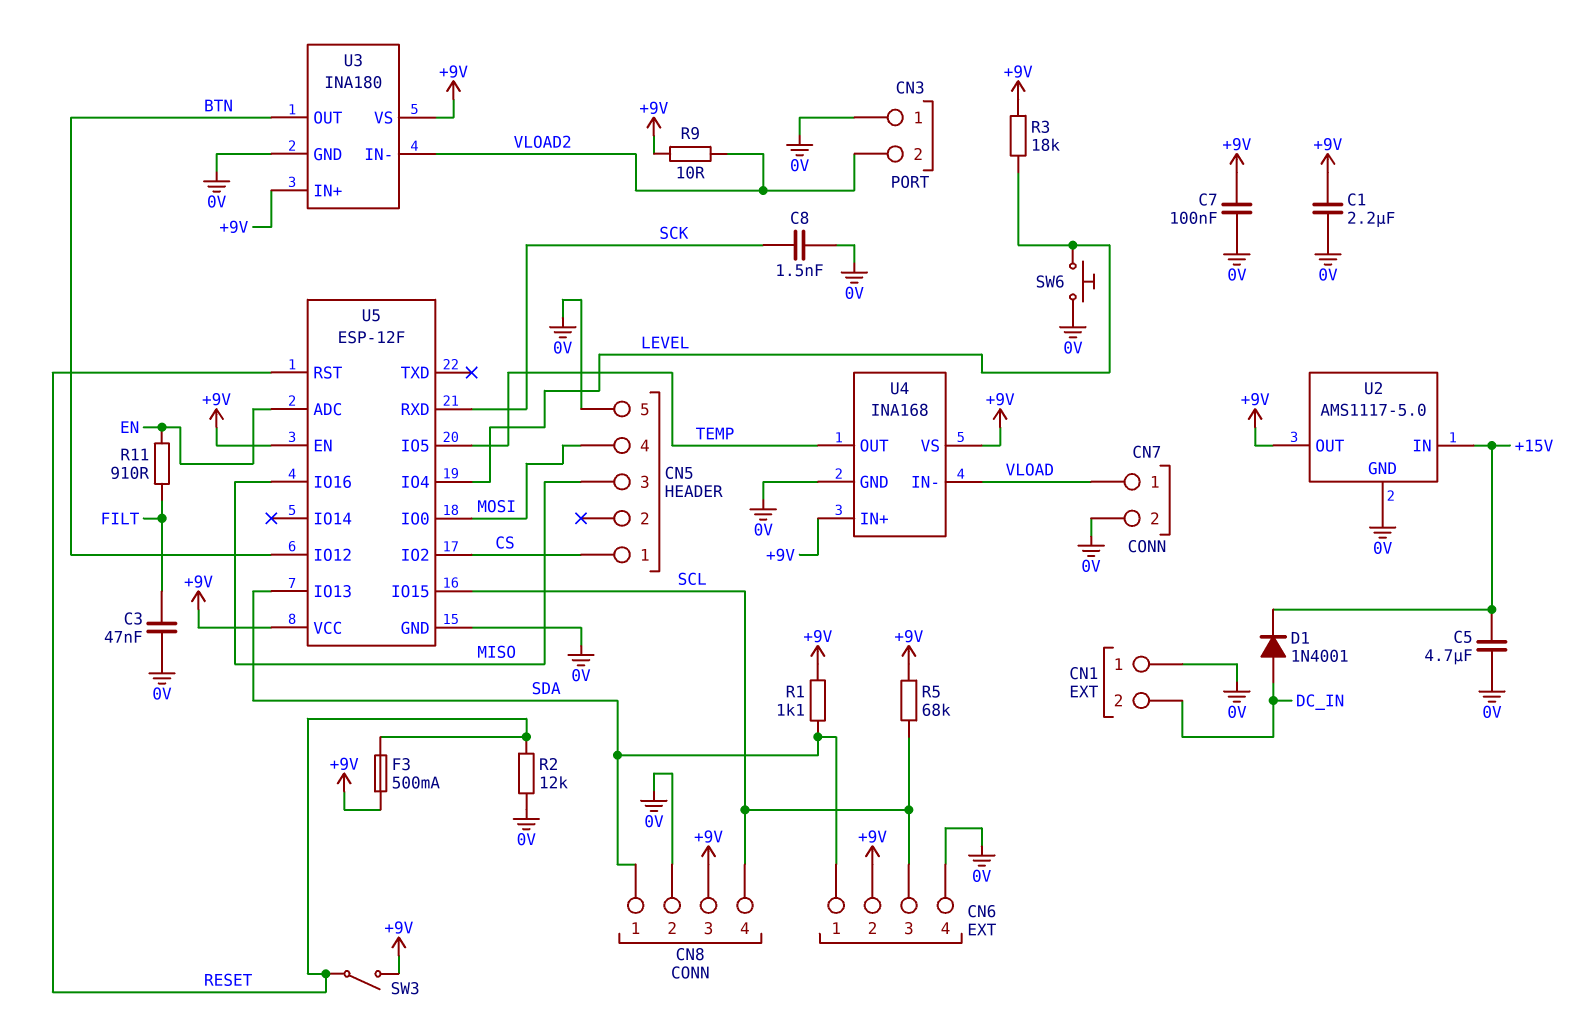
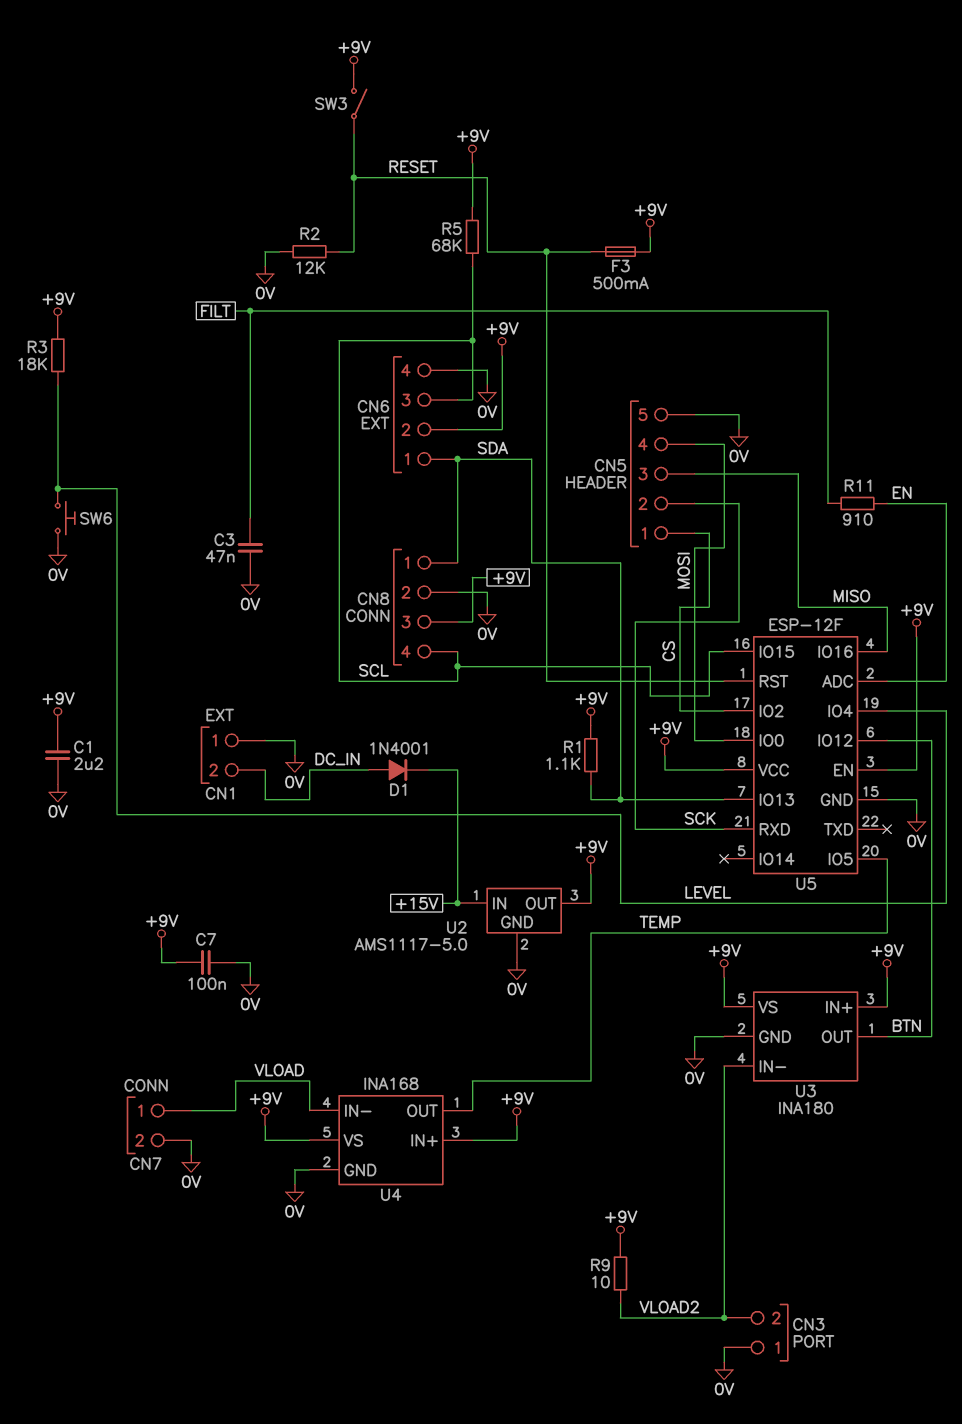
C5: 4.7uF (+15V, 0V) -> none
C8: 1.5nF (0V, SCK) -> none
CN5 pin 2: none -> SCK

